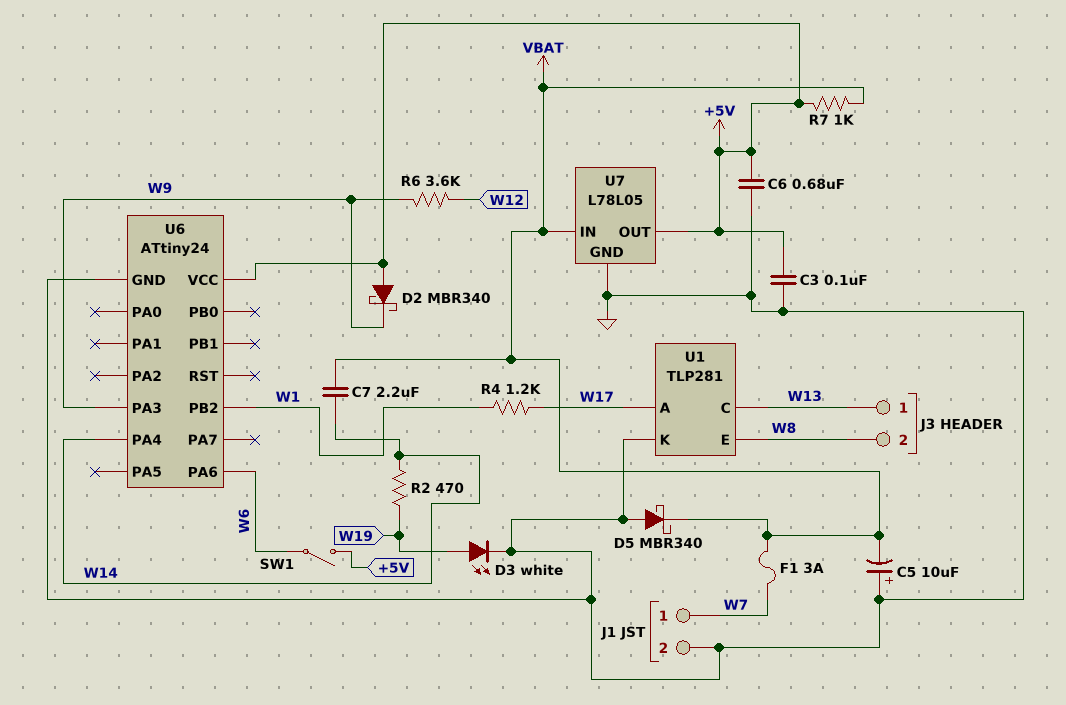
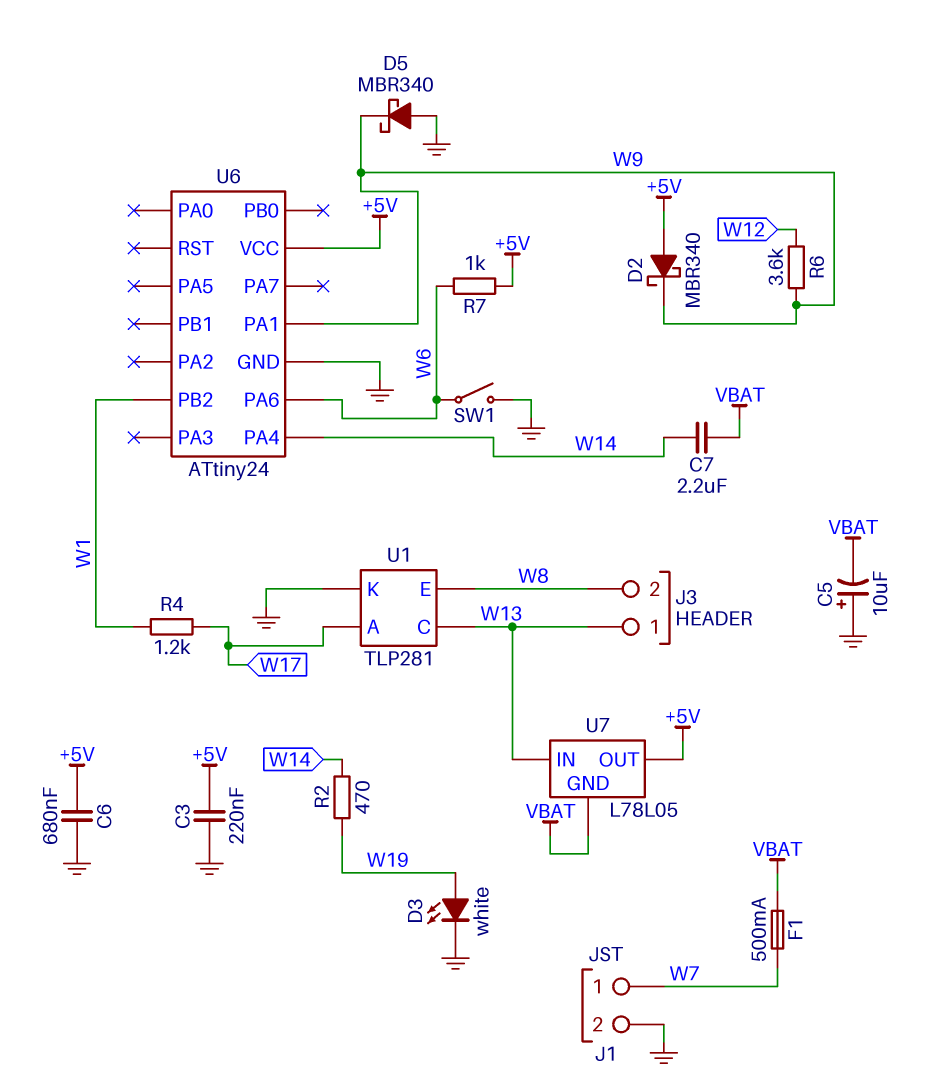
C3: 100nF (+5V, GND) -> 220nF (+5V, GND)
D5: schottky MBR340 (A GND, K VBAT) -> schottky MBR340 (A GND, K W9)
F1: 3A (VBAT, W7) -> 500mA (VBAT, W7)
R7: 1k (+5V, VBAT) -> 1k (+5V, W6)
SW1: switch (+5V, W6) -> switch (GND, W6)
U6 pin PA1: none -> W9
U6 pin PA3: W9 -> none
U7 pin GND: GND -> VBAT
U7 pin IN: VBAT -> W13

